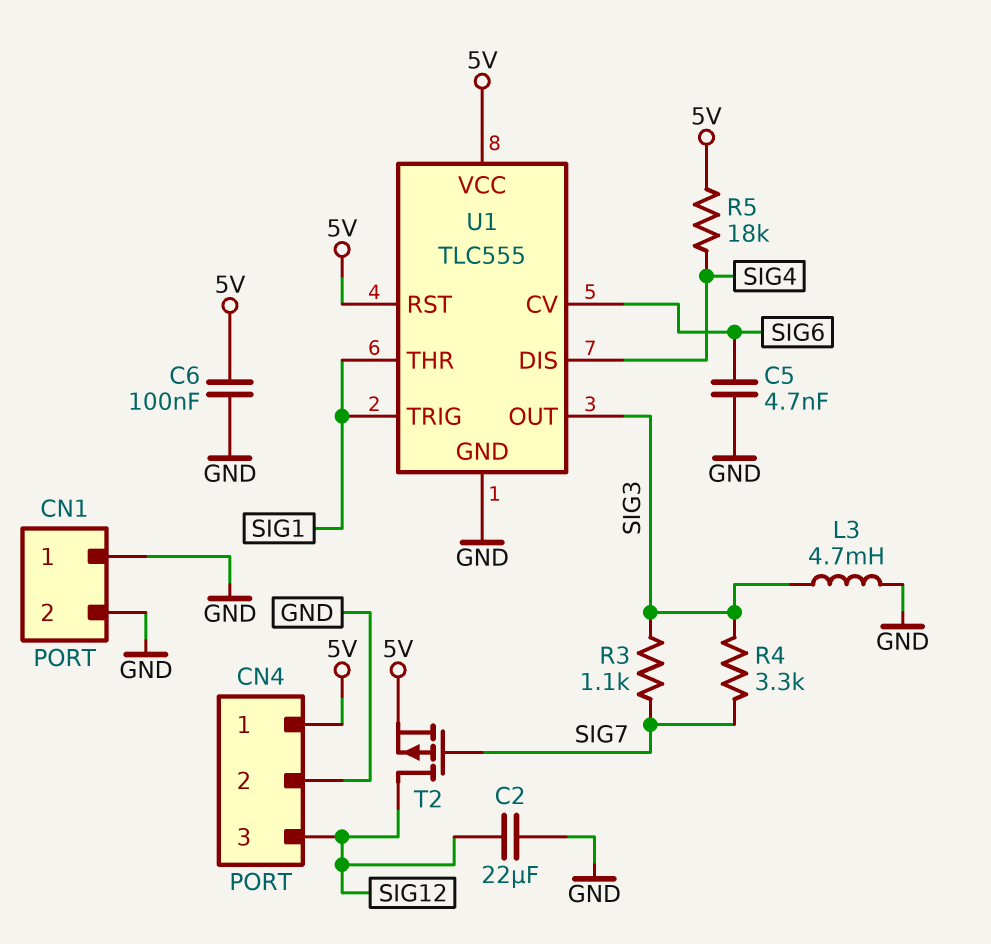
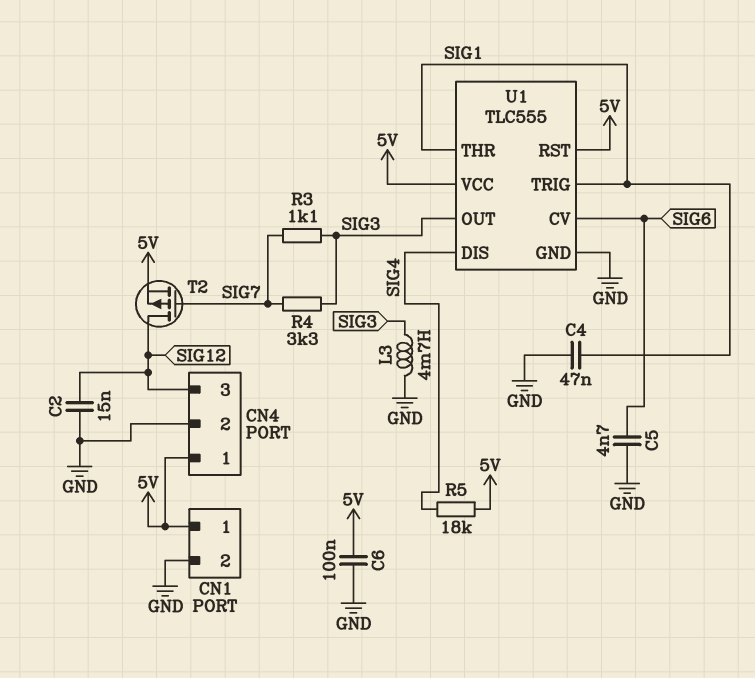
C2: 22uF (GND, SIG12) -> 15nF (GND, SIG12)
C4: none -> 47nF (GND, SIG1)
CN1 pin 1: GND -> 5V

